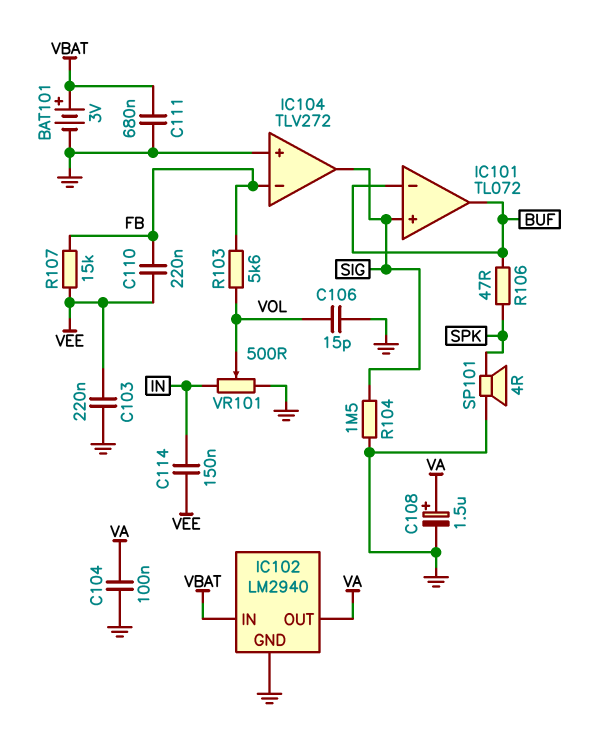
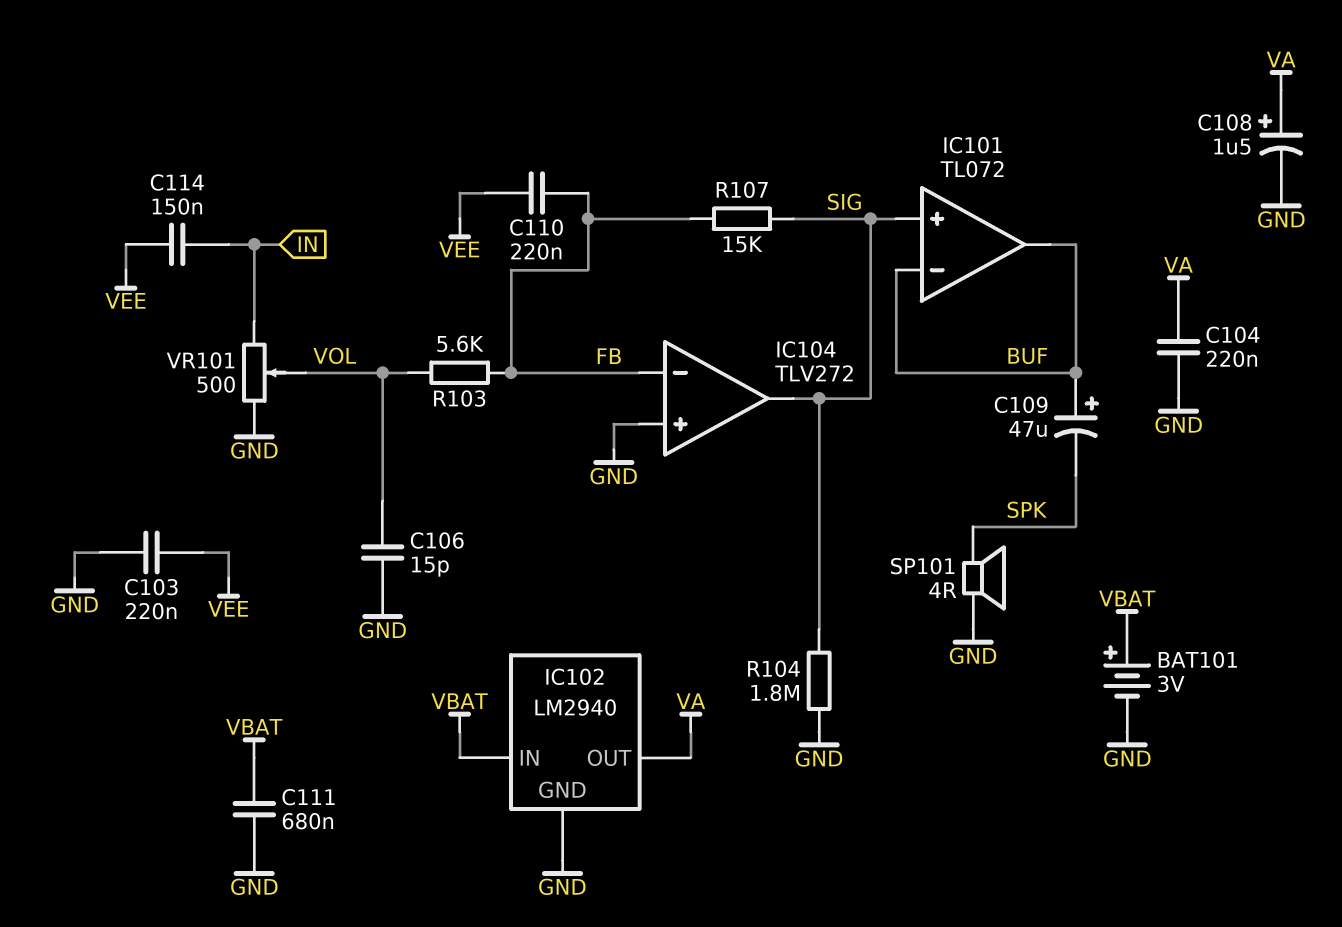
C104: 100nF (GND, VA) -> 220nF (GND, VA)
C109: none -> 47uF (plus BUF, minus SPK)
R104: 1.5M (GND, SIG) -> 1.8M (GND, SIG)
R106: 47 (BUF, SPK) -> none
R107: 15k (FB, VEE) -> 15k (FB, SIG)

